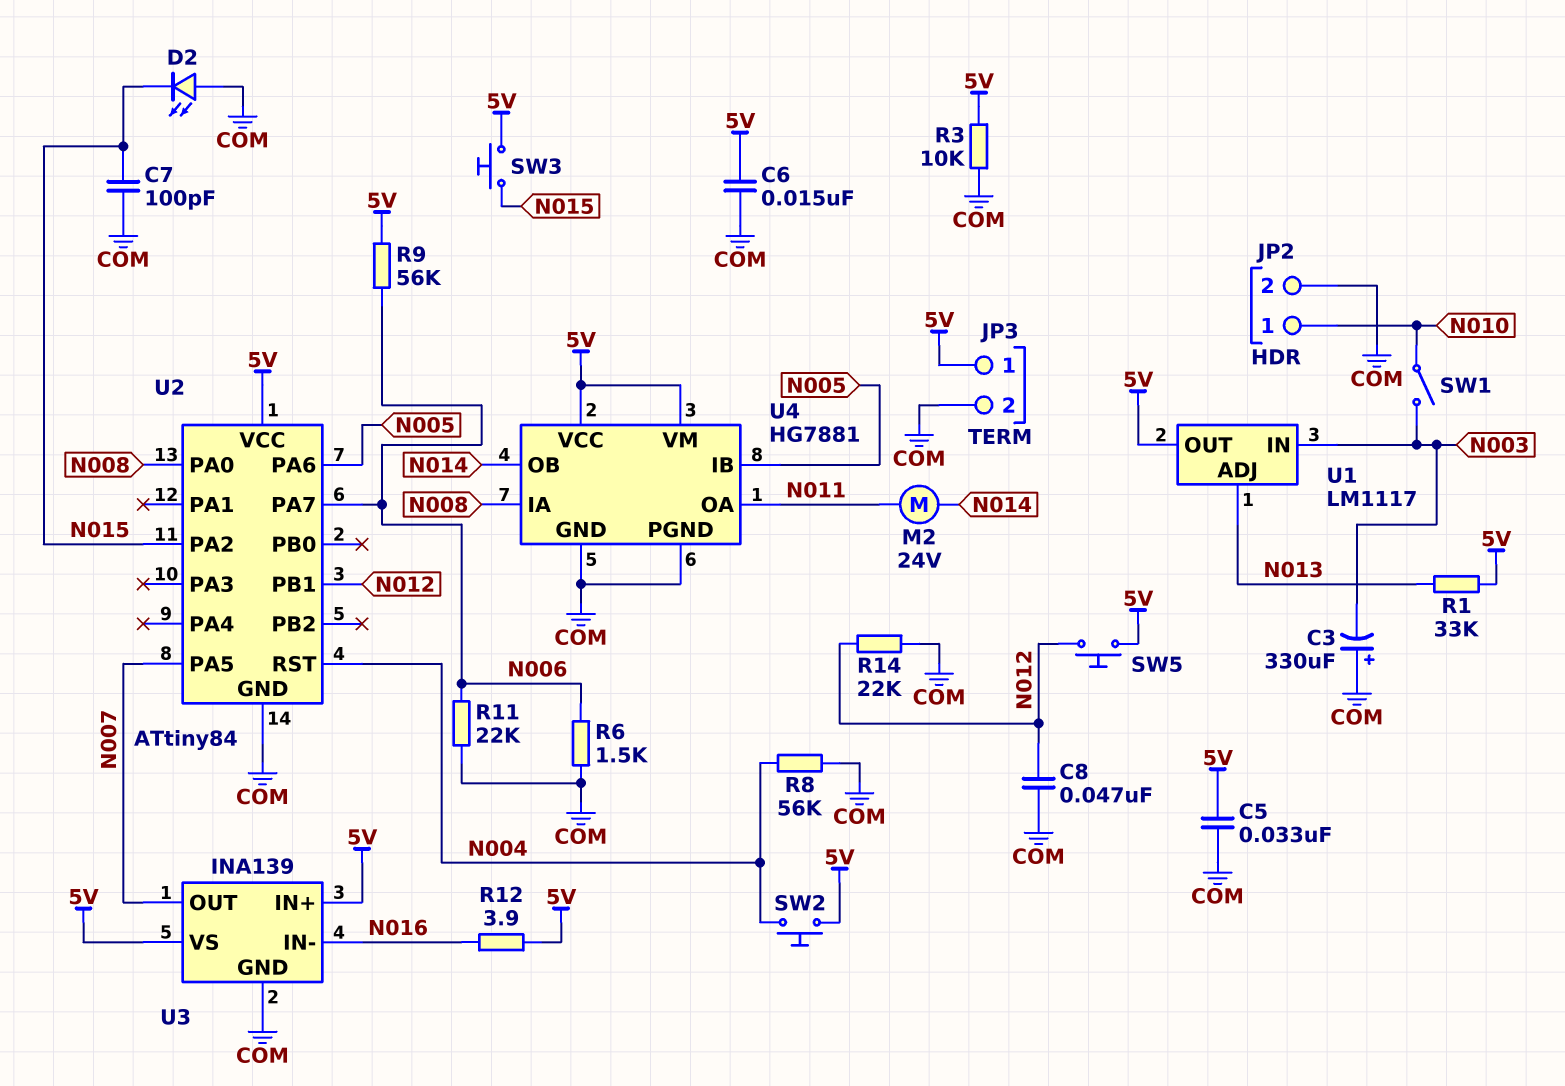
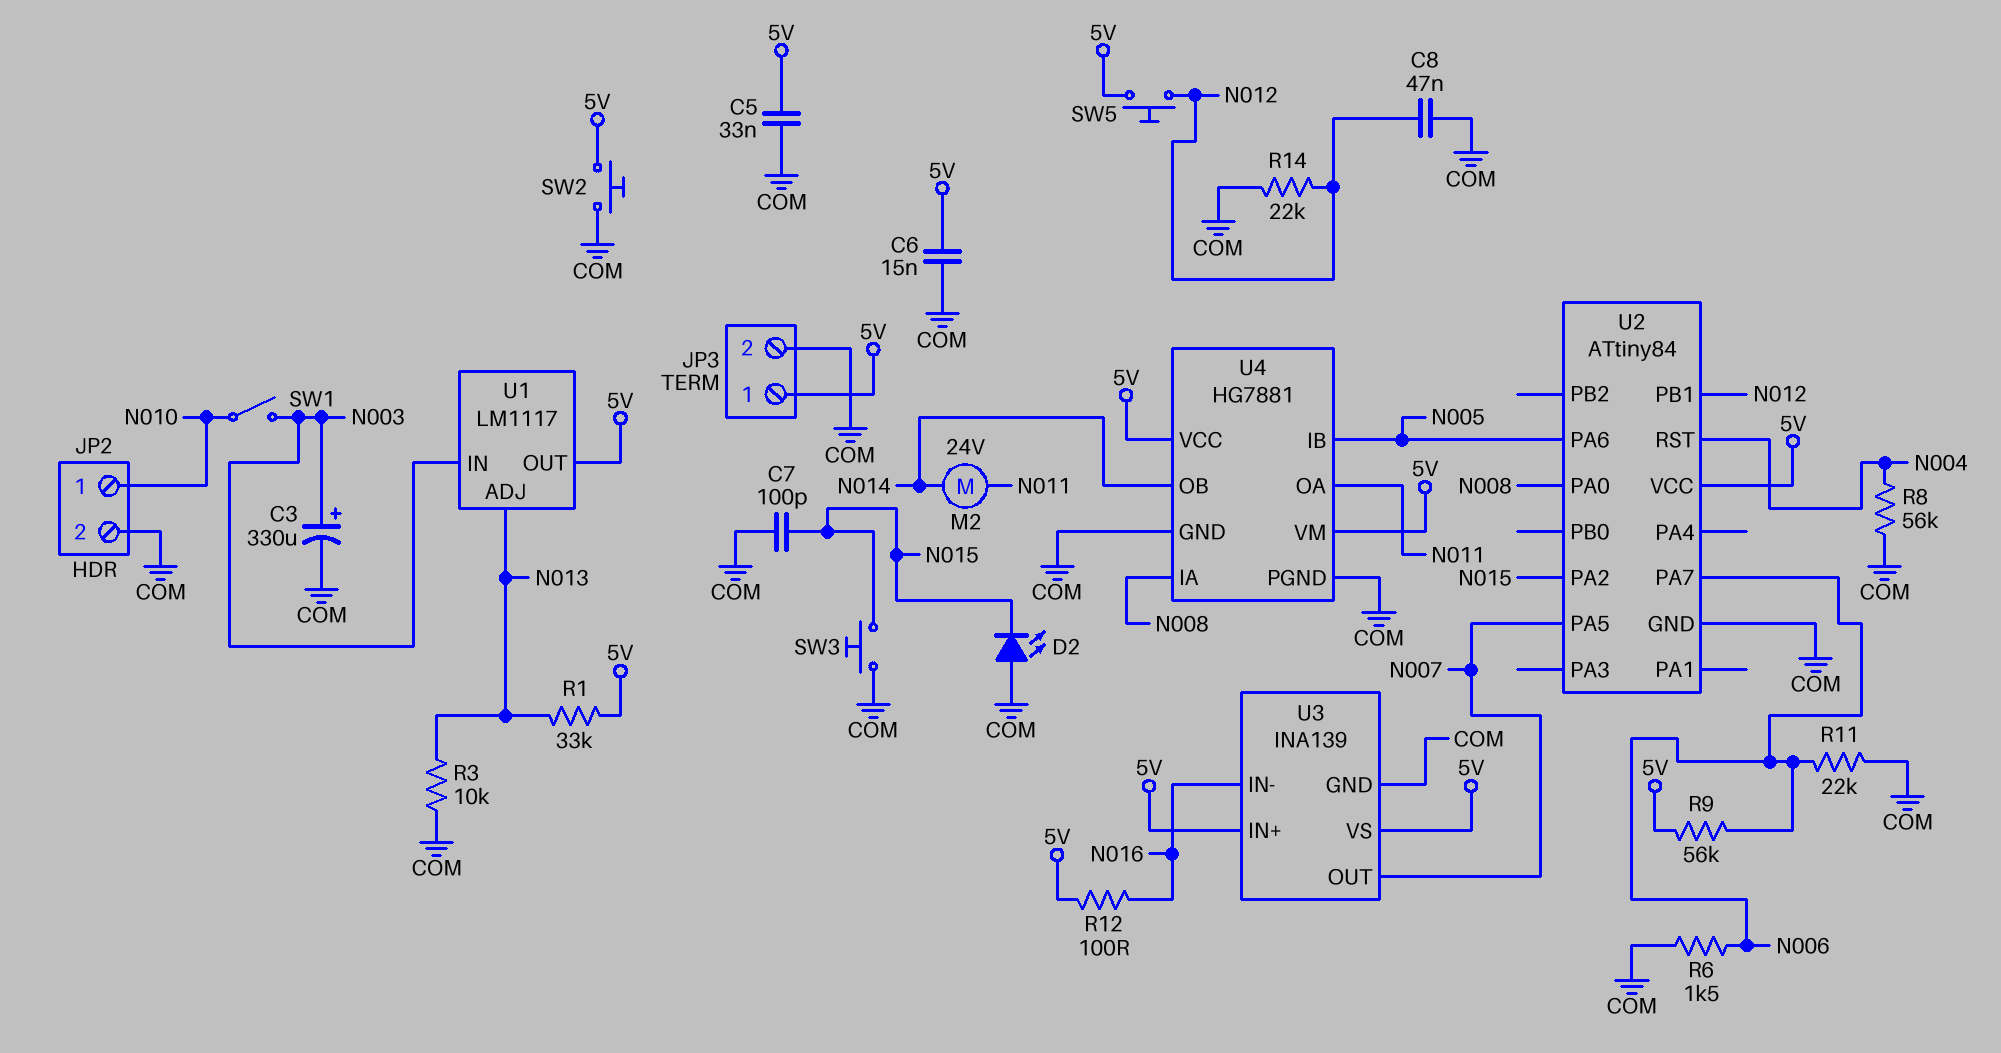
C3: 330uF (plus COM, minus N003) -> 330uF (plus N003, minus COM)
R3: 10k (5V, COM) -> 10k (COM, N013)
R12: 3.9 (5V, N016) -> 100 (5V, N016)
SW2: button (5V, N004) -> button (5V, COM)
SW3: button (5V, N015) -> button (COM, N015)

